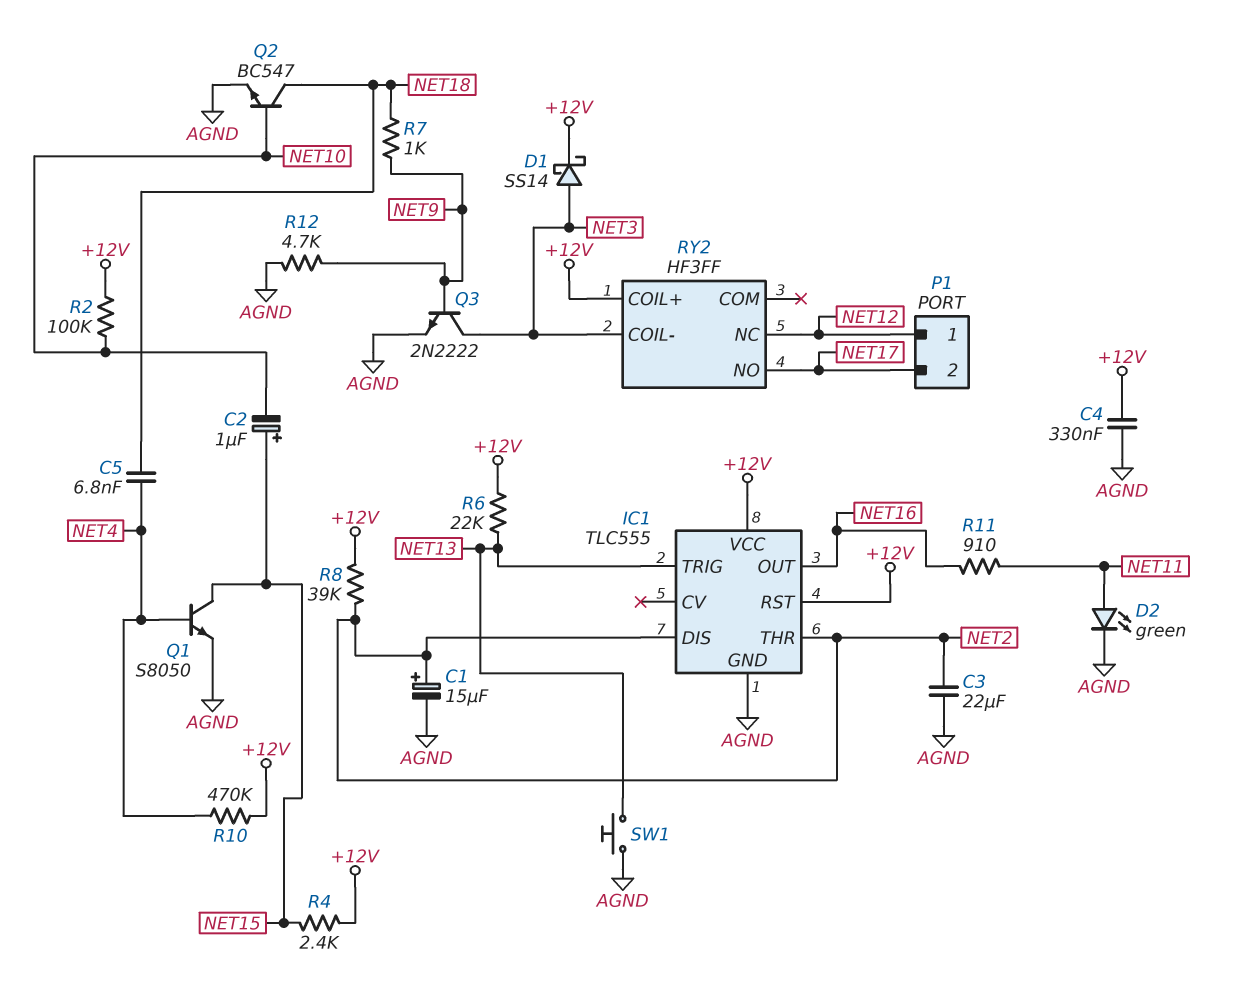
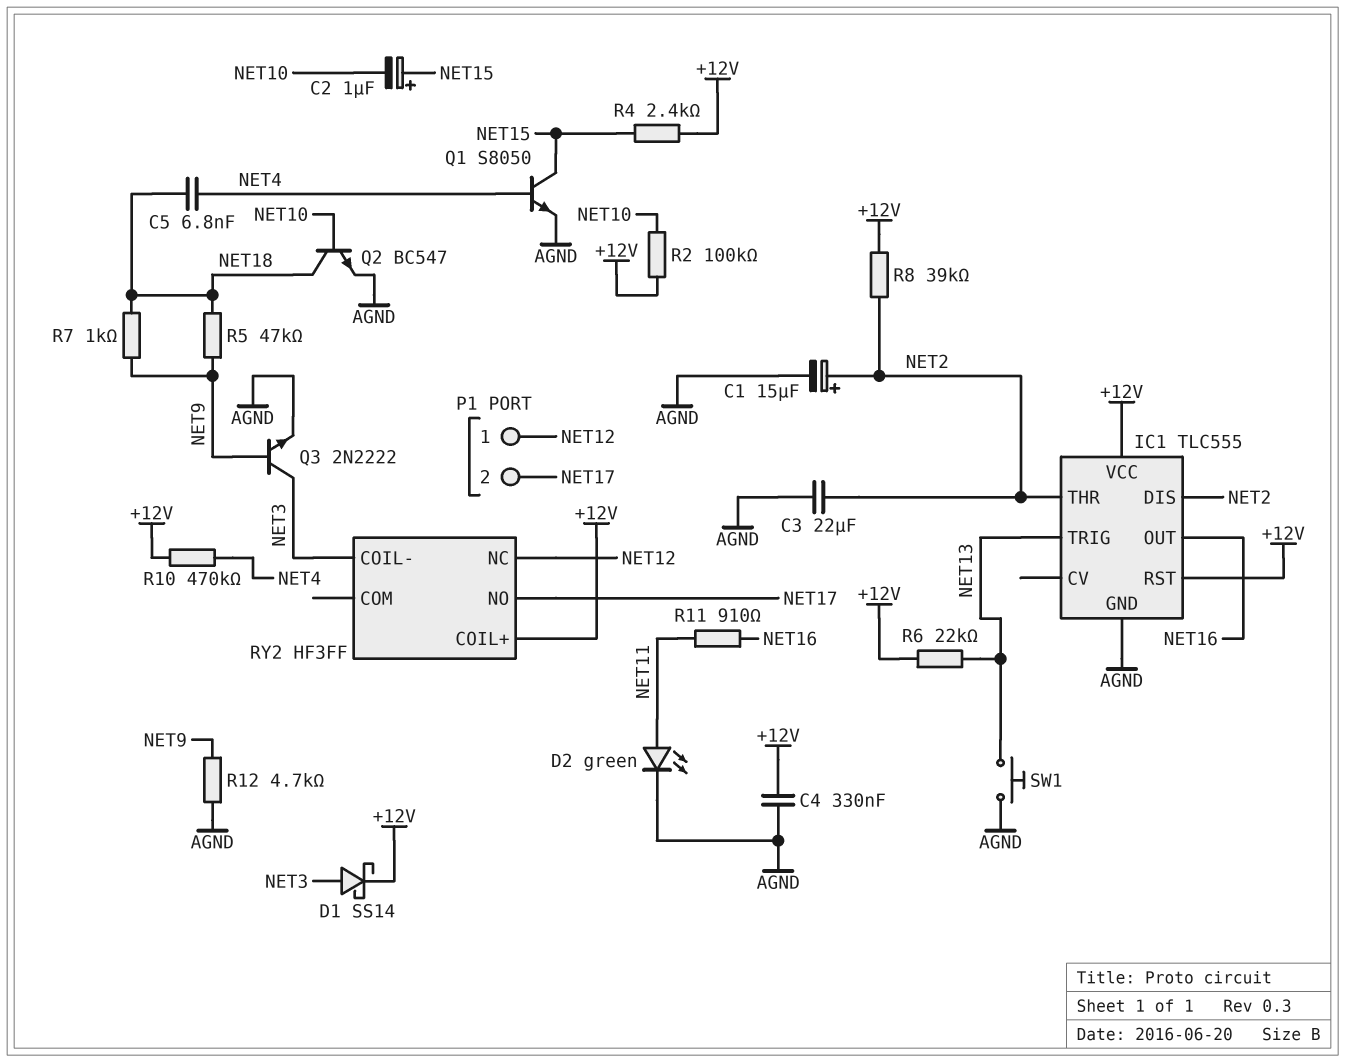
R5: none -> 47k (NET9, NET18)

